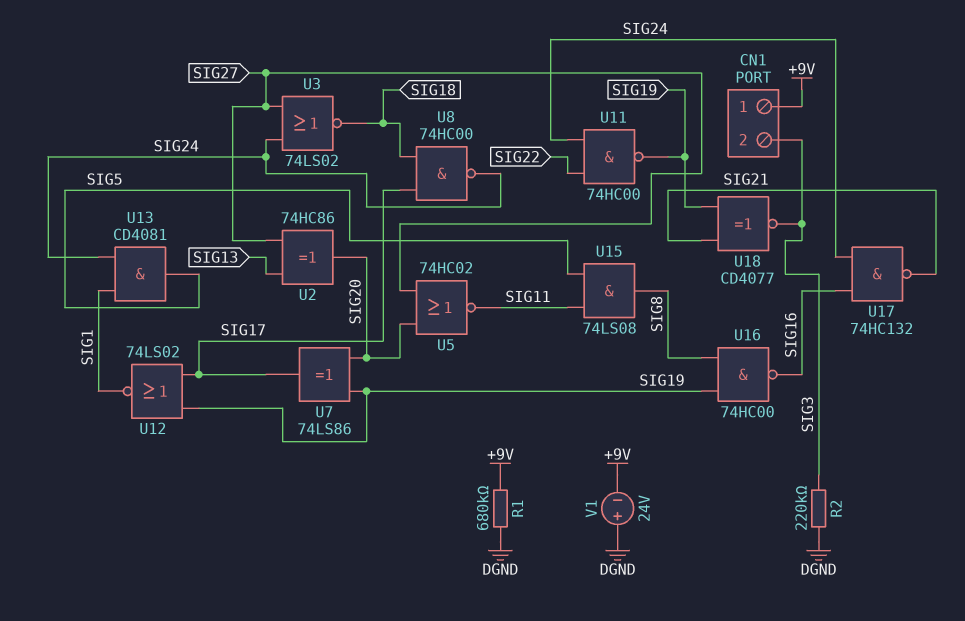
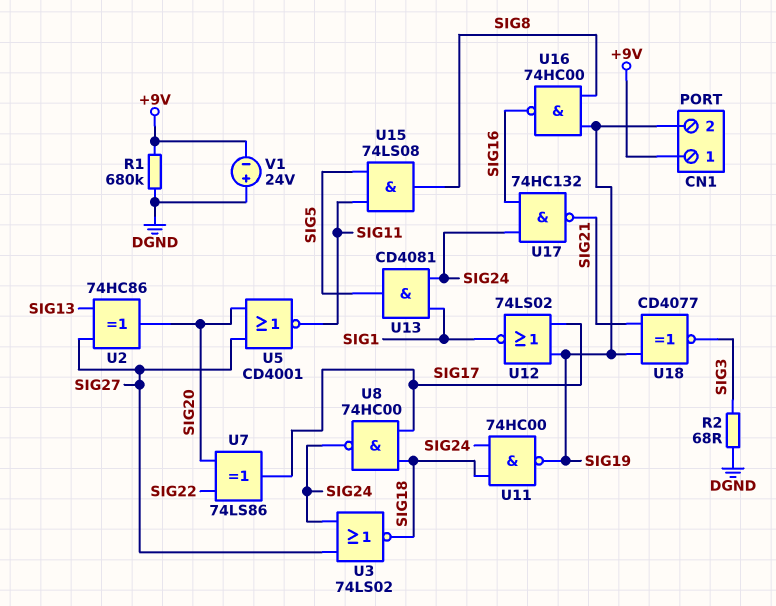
CN1 pin 2: SIG3 -> SIG19
R2: 220k (DGND, SIG3) -> 68 (DGND, SIG3)
U5: NOR 74HC02 (in SIG20, in SIG27, out SIG11) -> NOR CD4001 (in SIG20, in SIG27, out SIG11)
U7: XOR 74LS86 (in SIG19, in SIG20, out SIG17) -> XOR 74LS86 (in SIG20, in SIG22, out SIG17)
U11: NAND 74HC00 (in SIG22, in SIG24, out SIG19) -> NAND 74HC00 (in SIG18, in SIG24, out SIG19)

